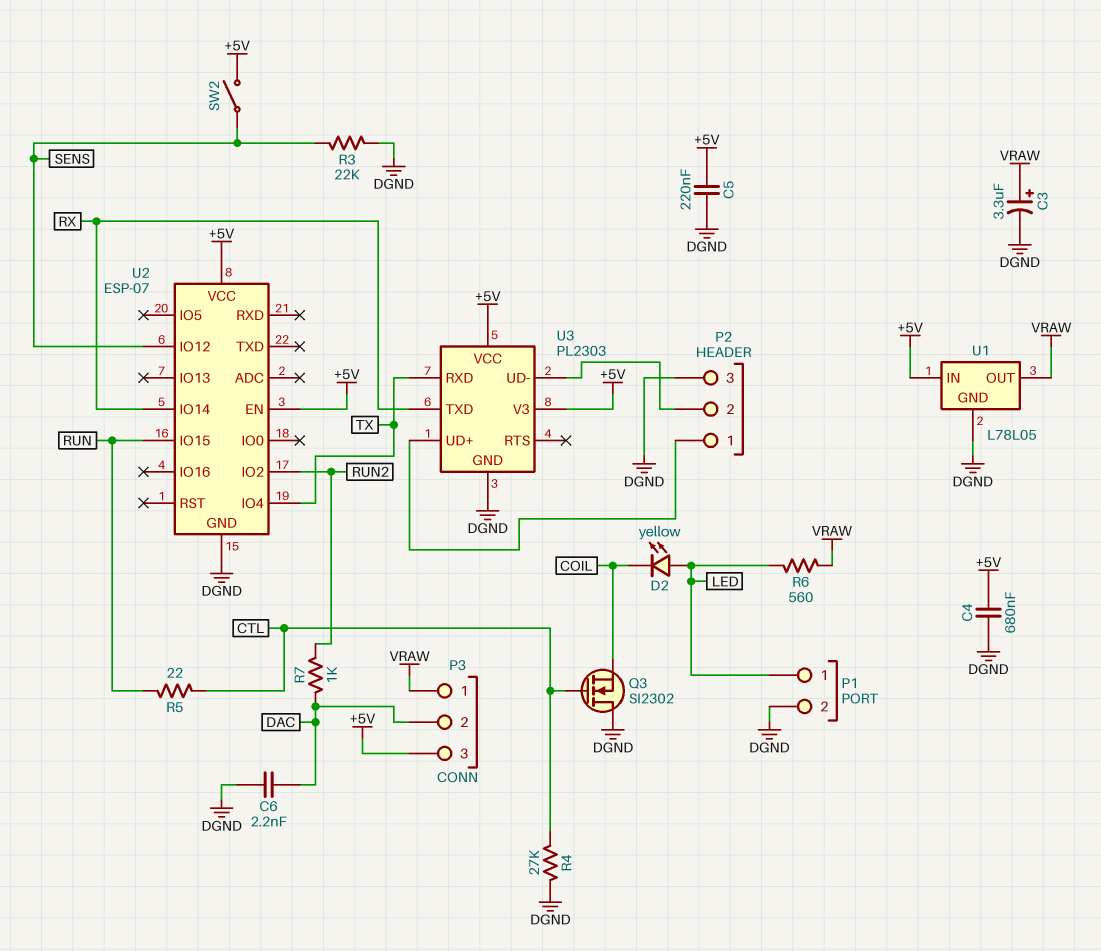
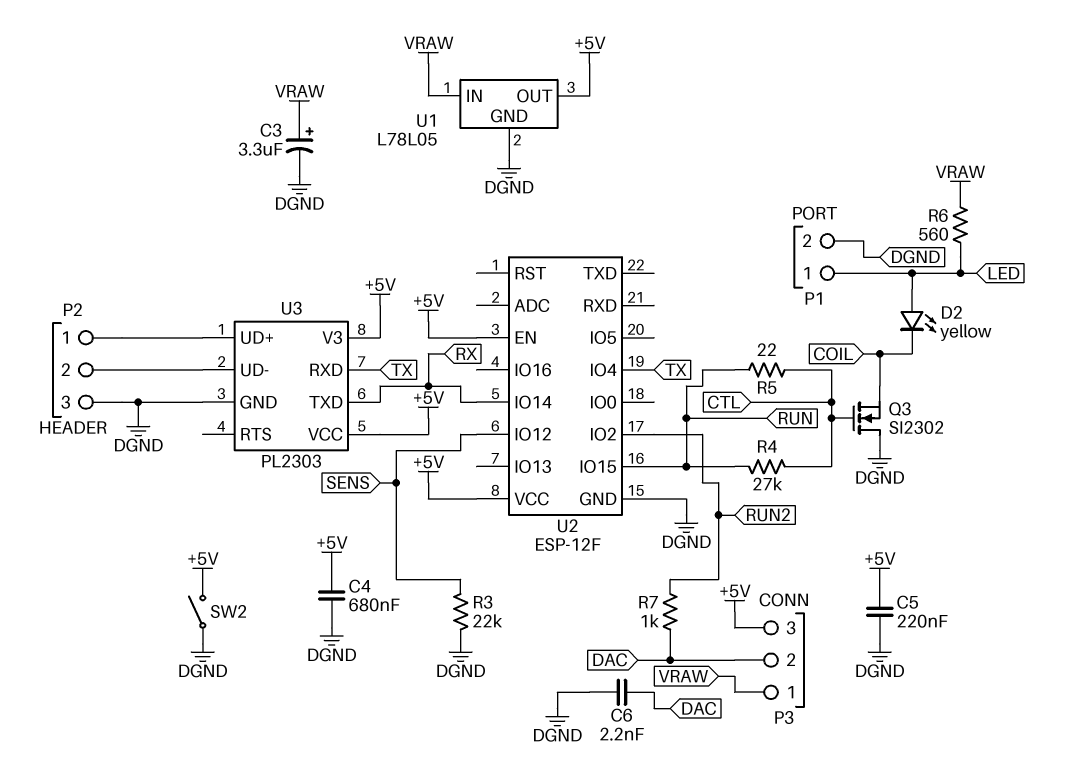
R4: 27k (CTL, DGND) -> 27k (CTL, RUN)
SW2: switch (+5V, SENS) -> switch (+5V, DGND)
U1 pin IN: +5V -> VRAW
U1 pin OUT: VRAW -> +5V
U2: ESP-07 -> ESP-12F

